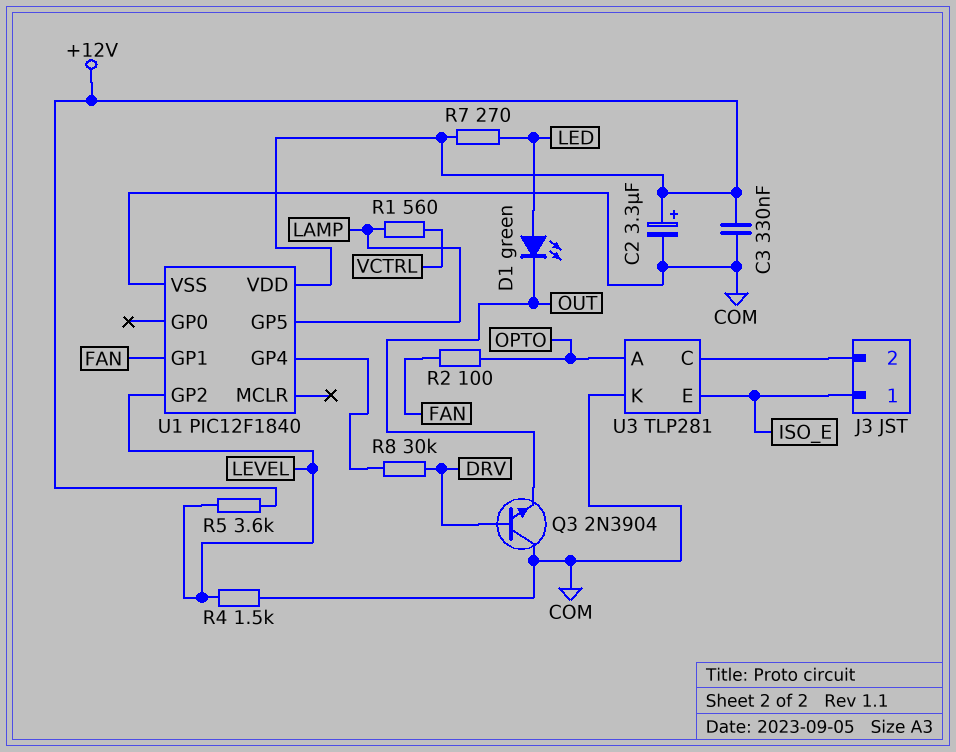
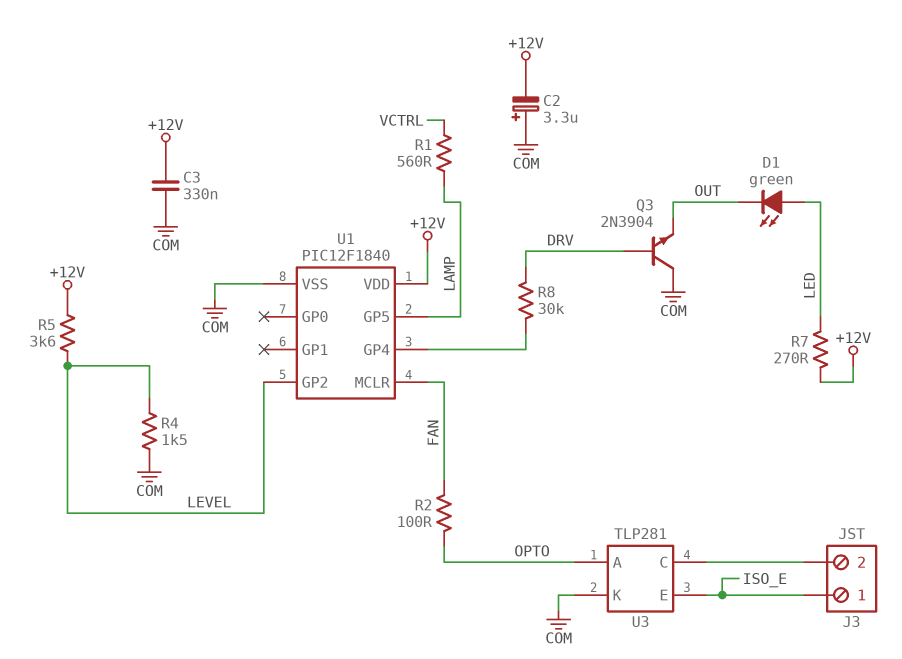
C2: 3.3uF (plus +12V, minus COM) -> 3.3uF (plus COM, minus +12V)
U1 pin GP1: FAN -> none
U1 pin MCLR: none -> FAN

